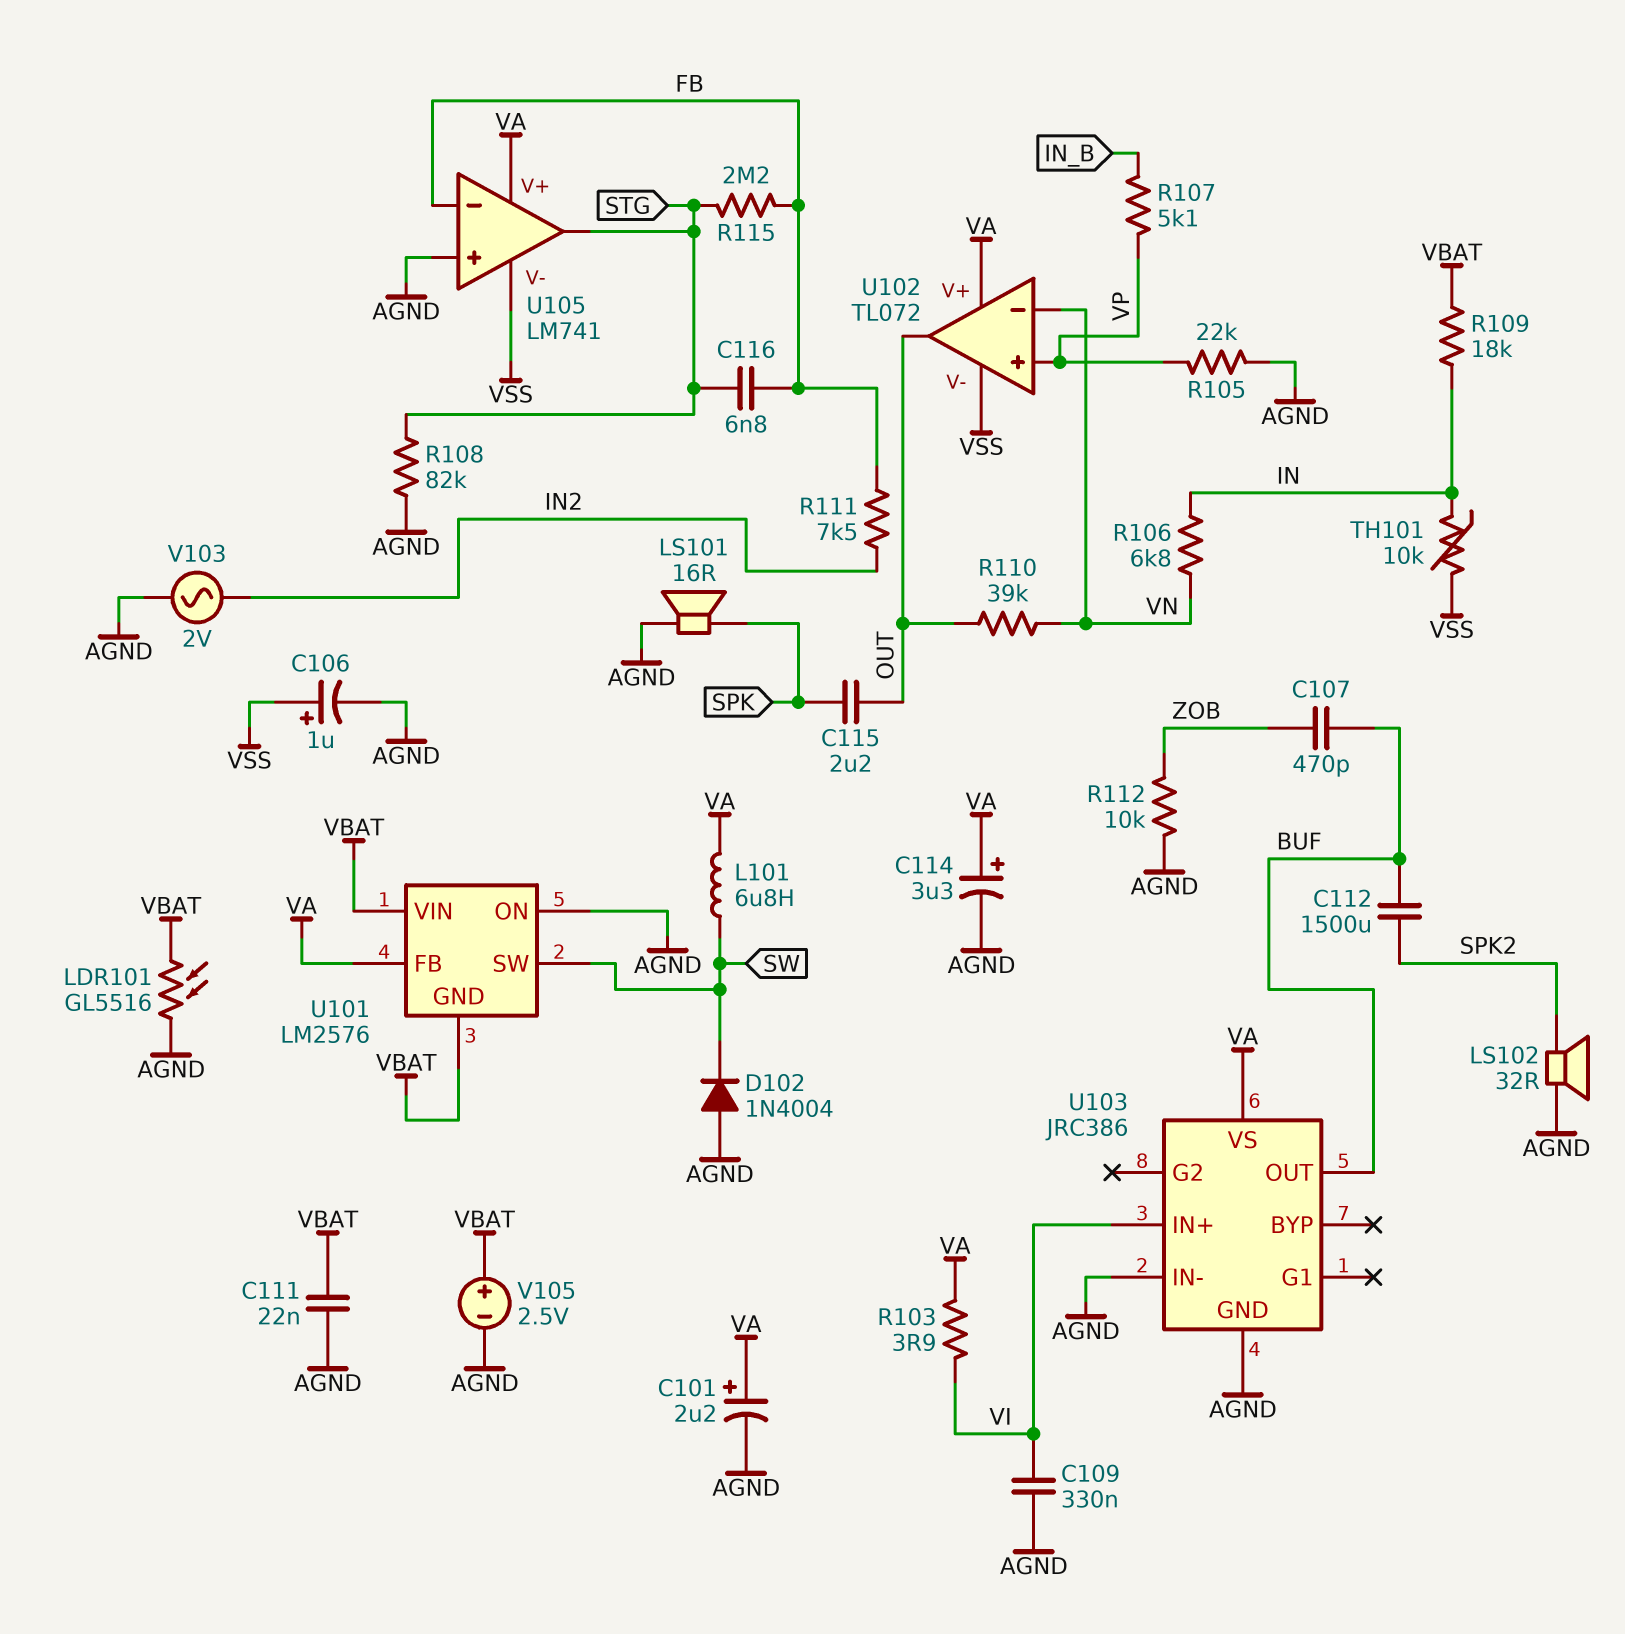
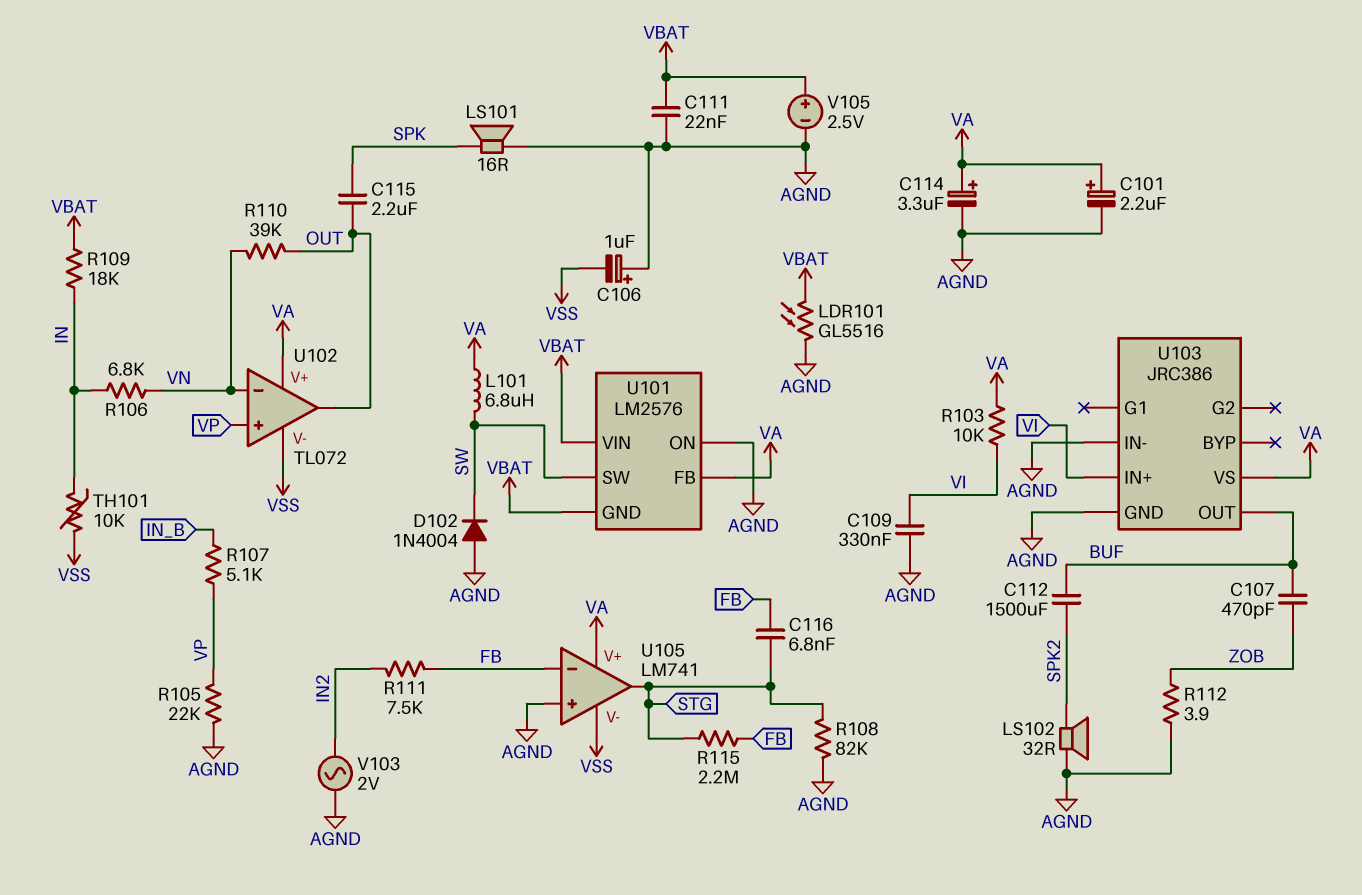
C106: 1uF (plus VSS, minus AGND) -> 1uF (plus AGND, minus VSS)
R103: 3.9 (VA, VI) -> 10k (VA, VI)
R112: 10k (AGND, ZOB) -> 3.9 (AGND, ZOB)

